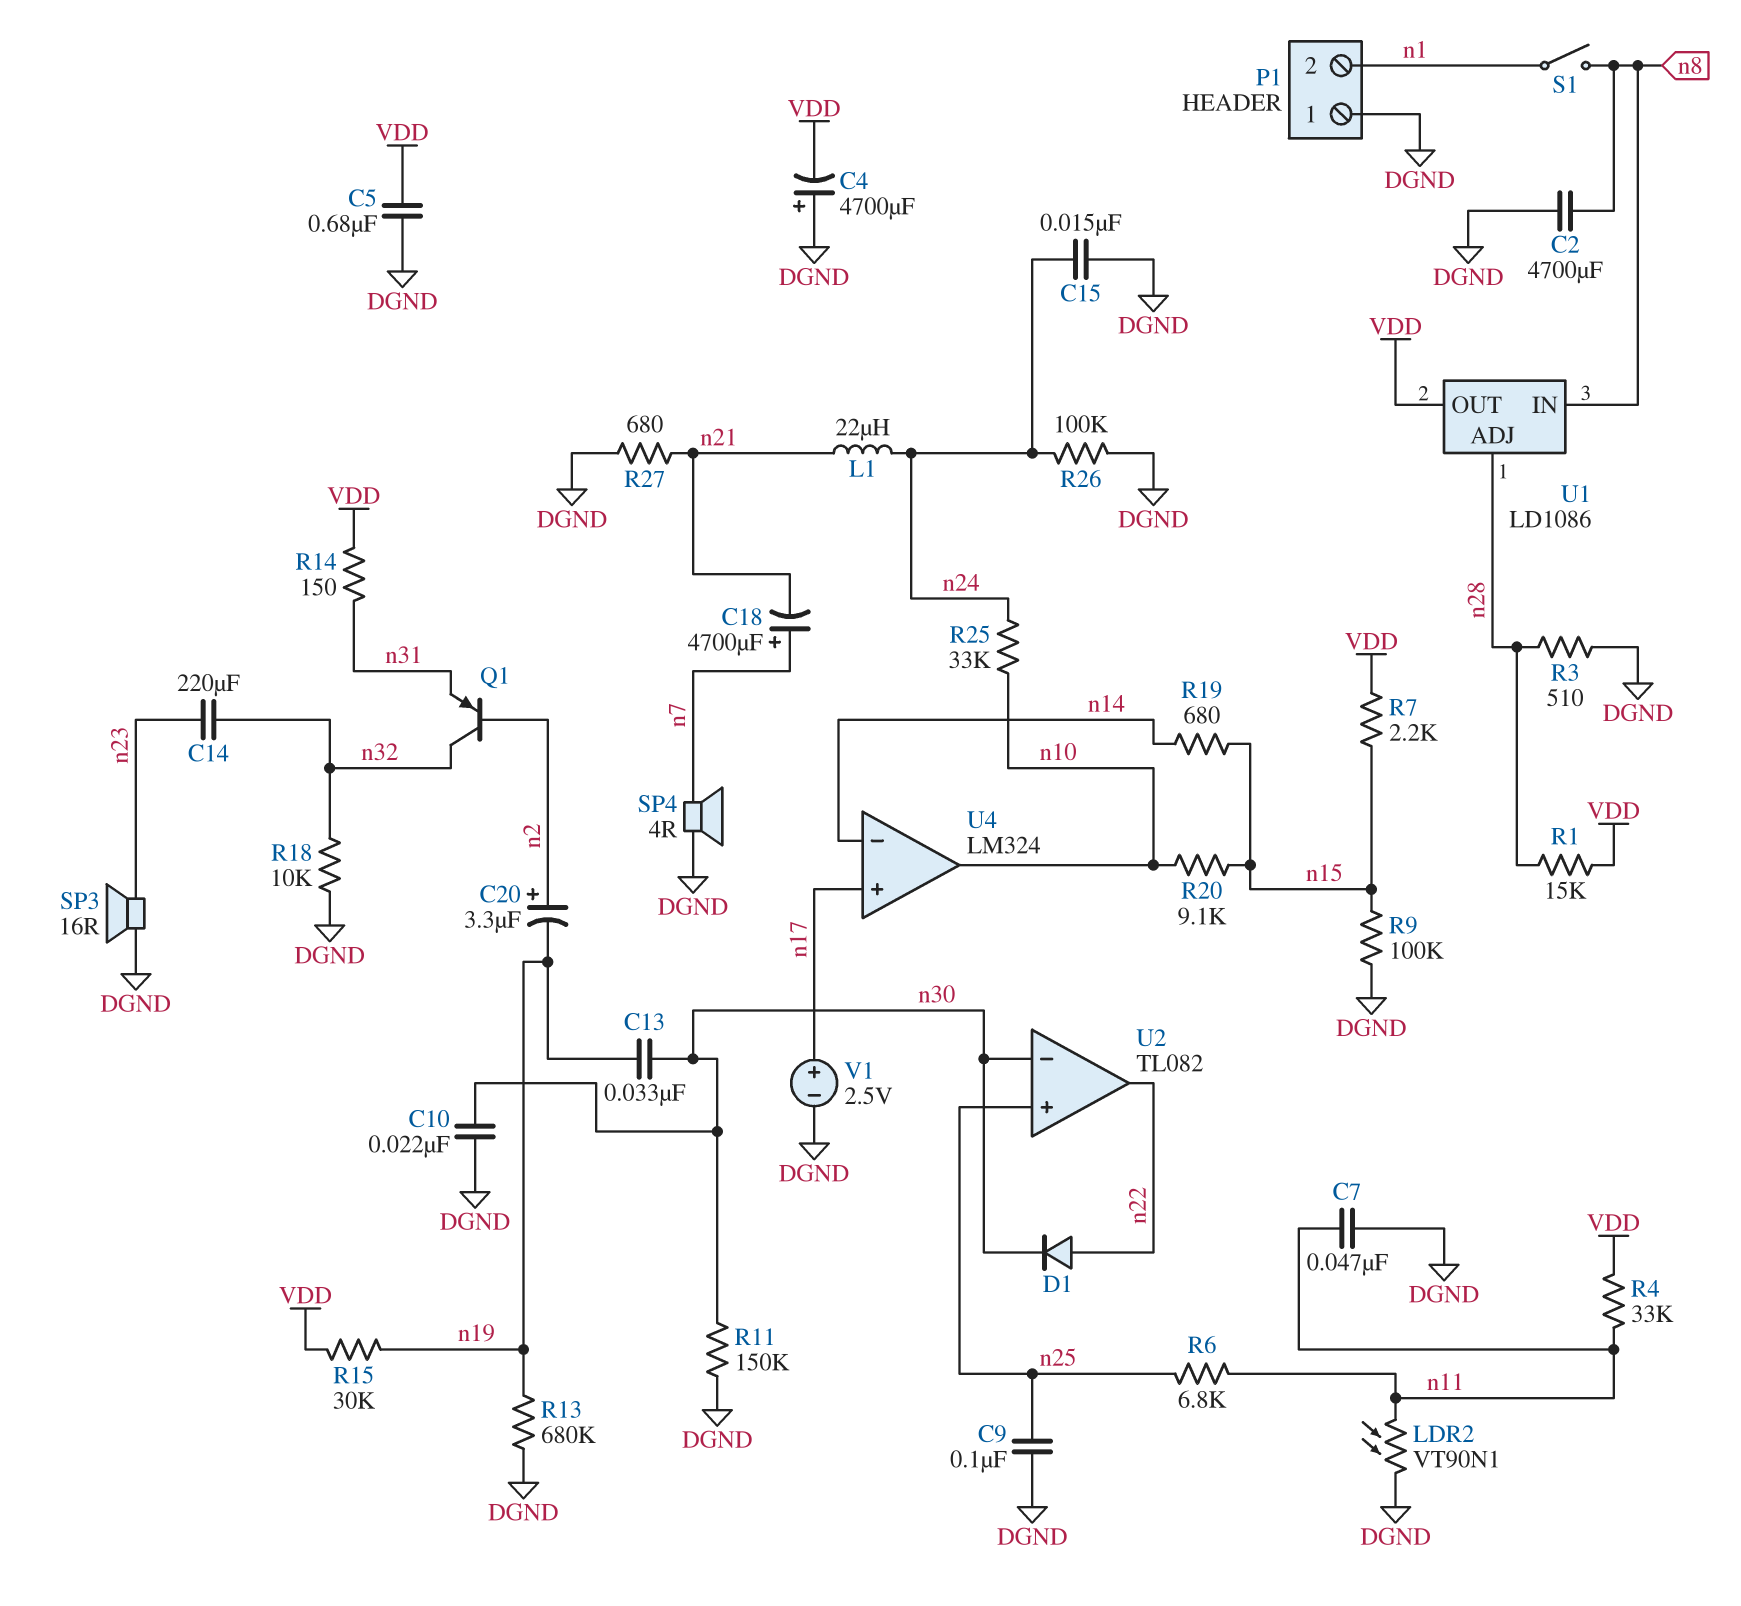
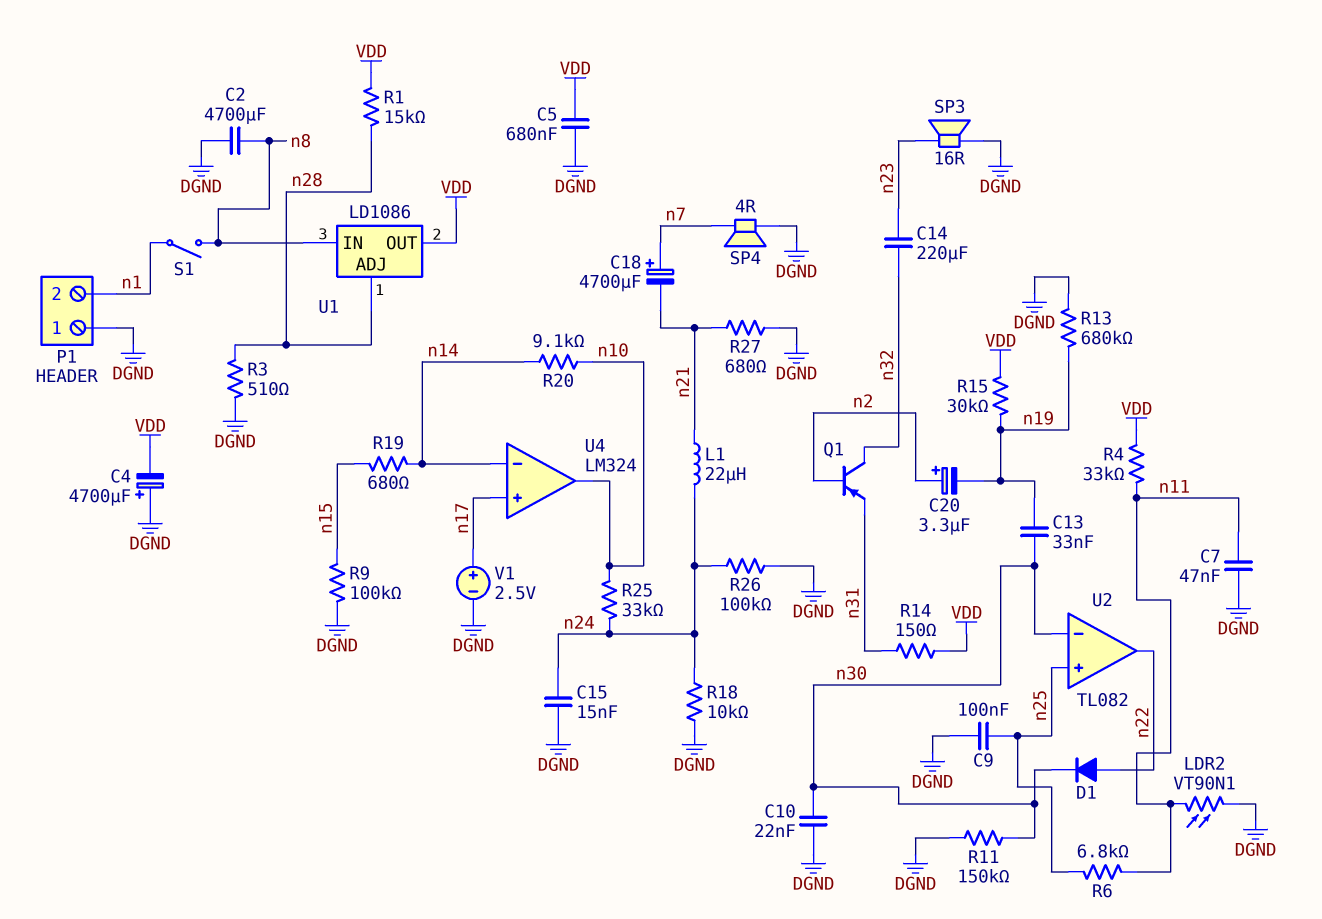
R7: 2.2k (VDD, n15) -> none
R18: 10k (DGND, n32) -> 10k (DGND, n24)
R20: 9.1k (n10, n15) -> 9.1k (n10, n14)

